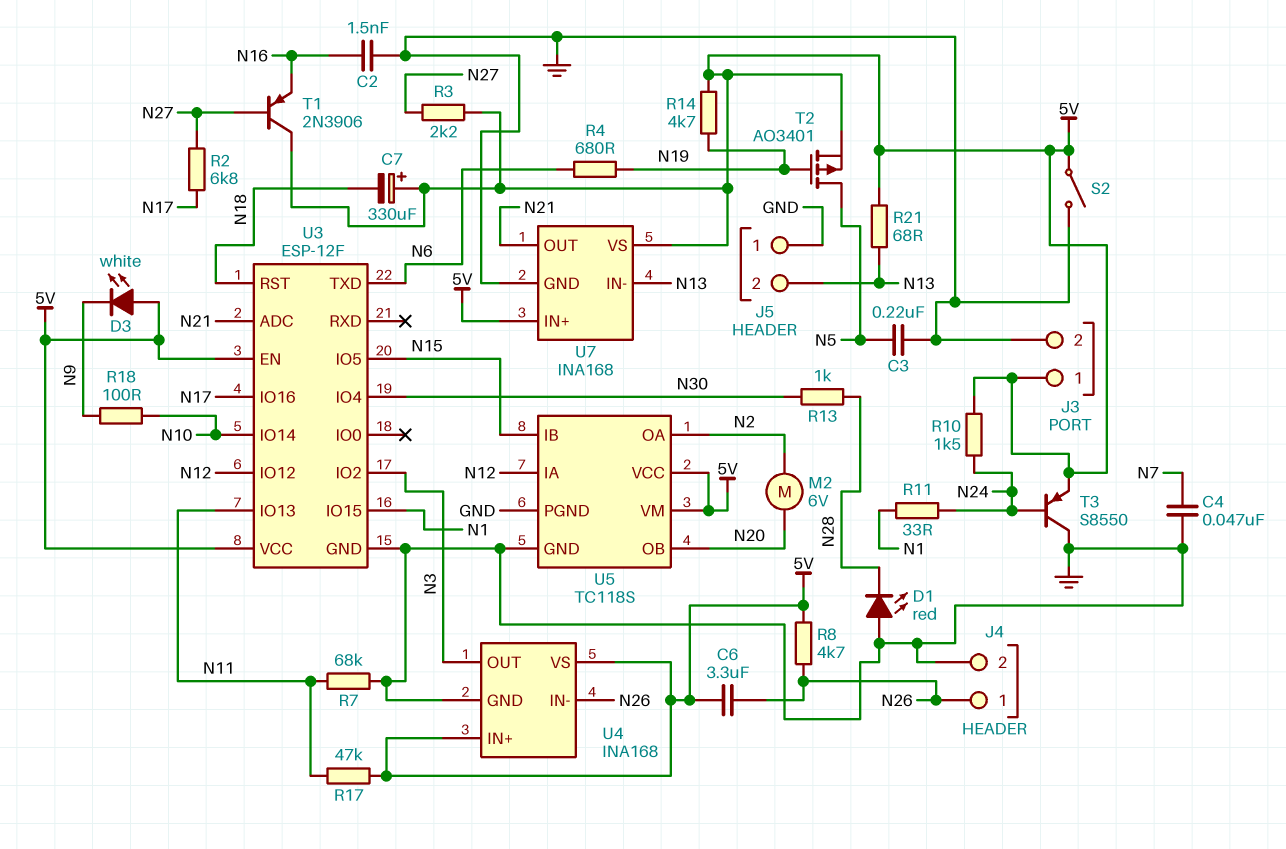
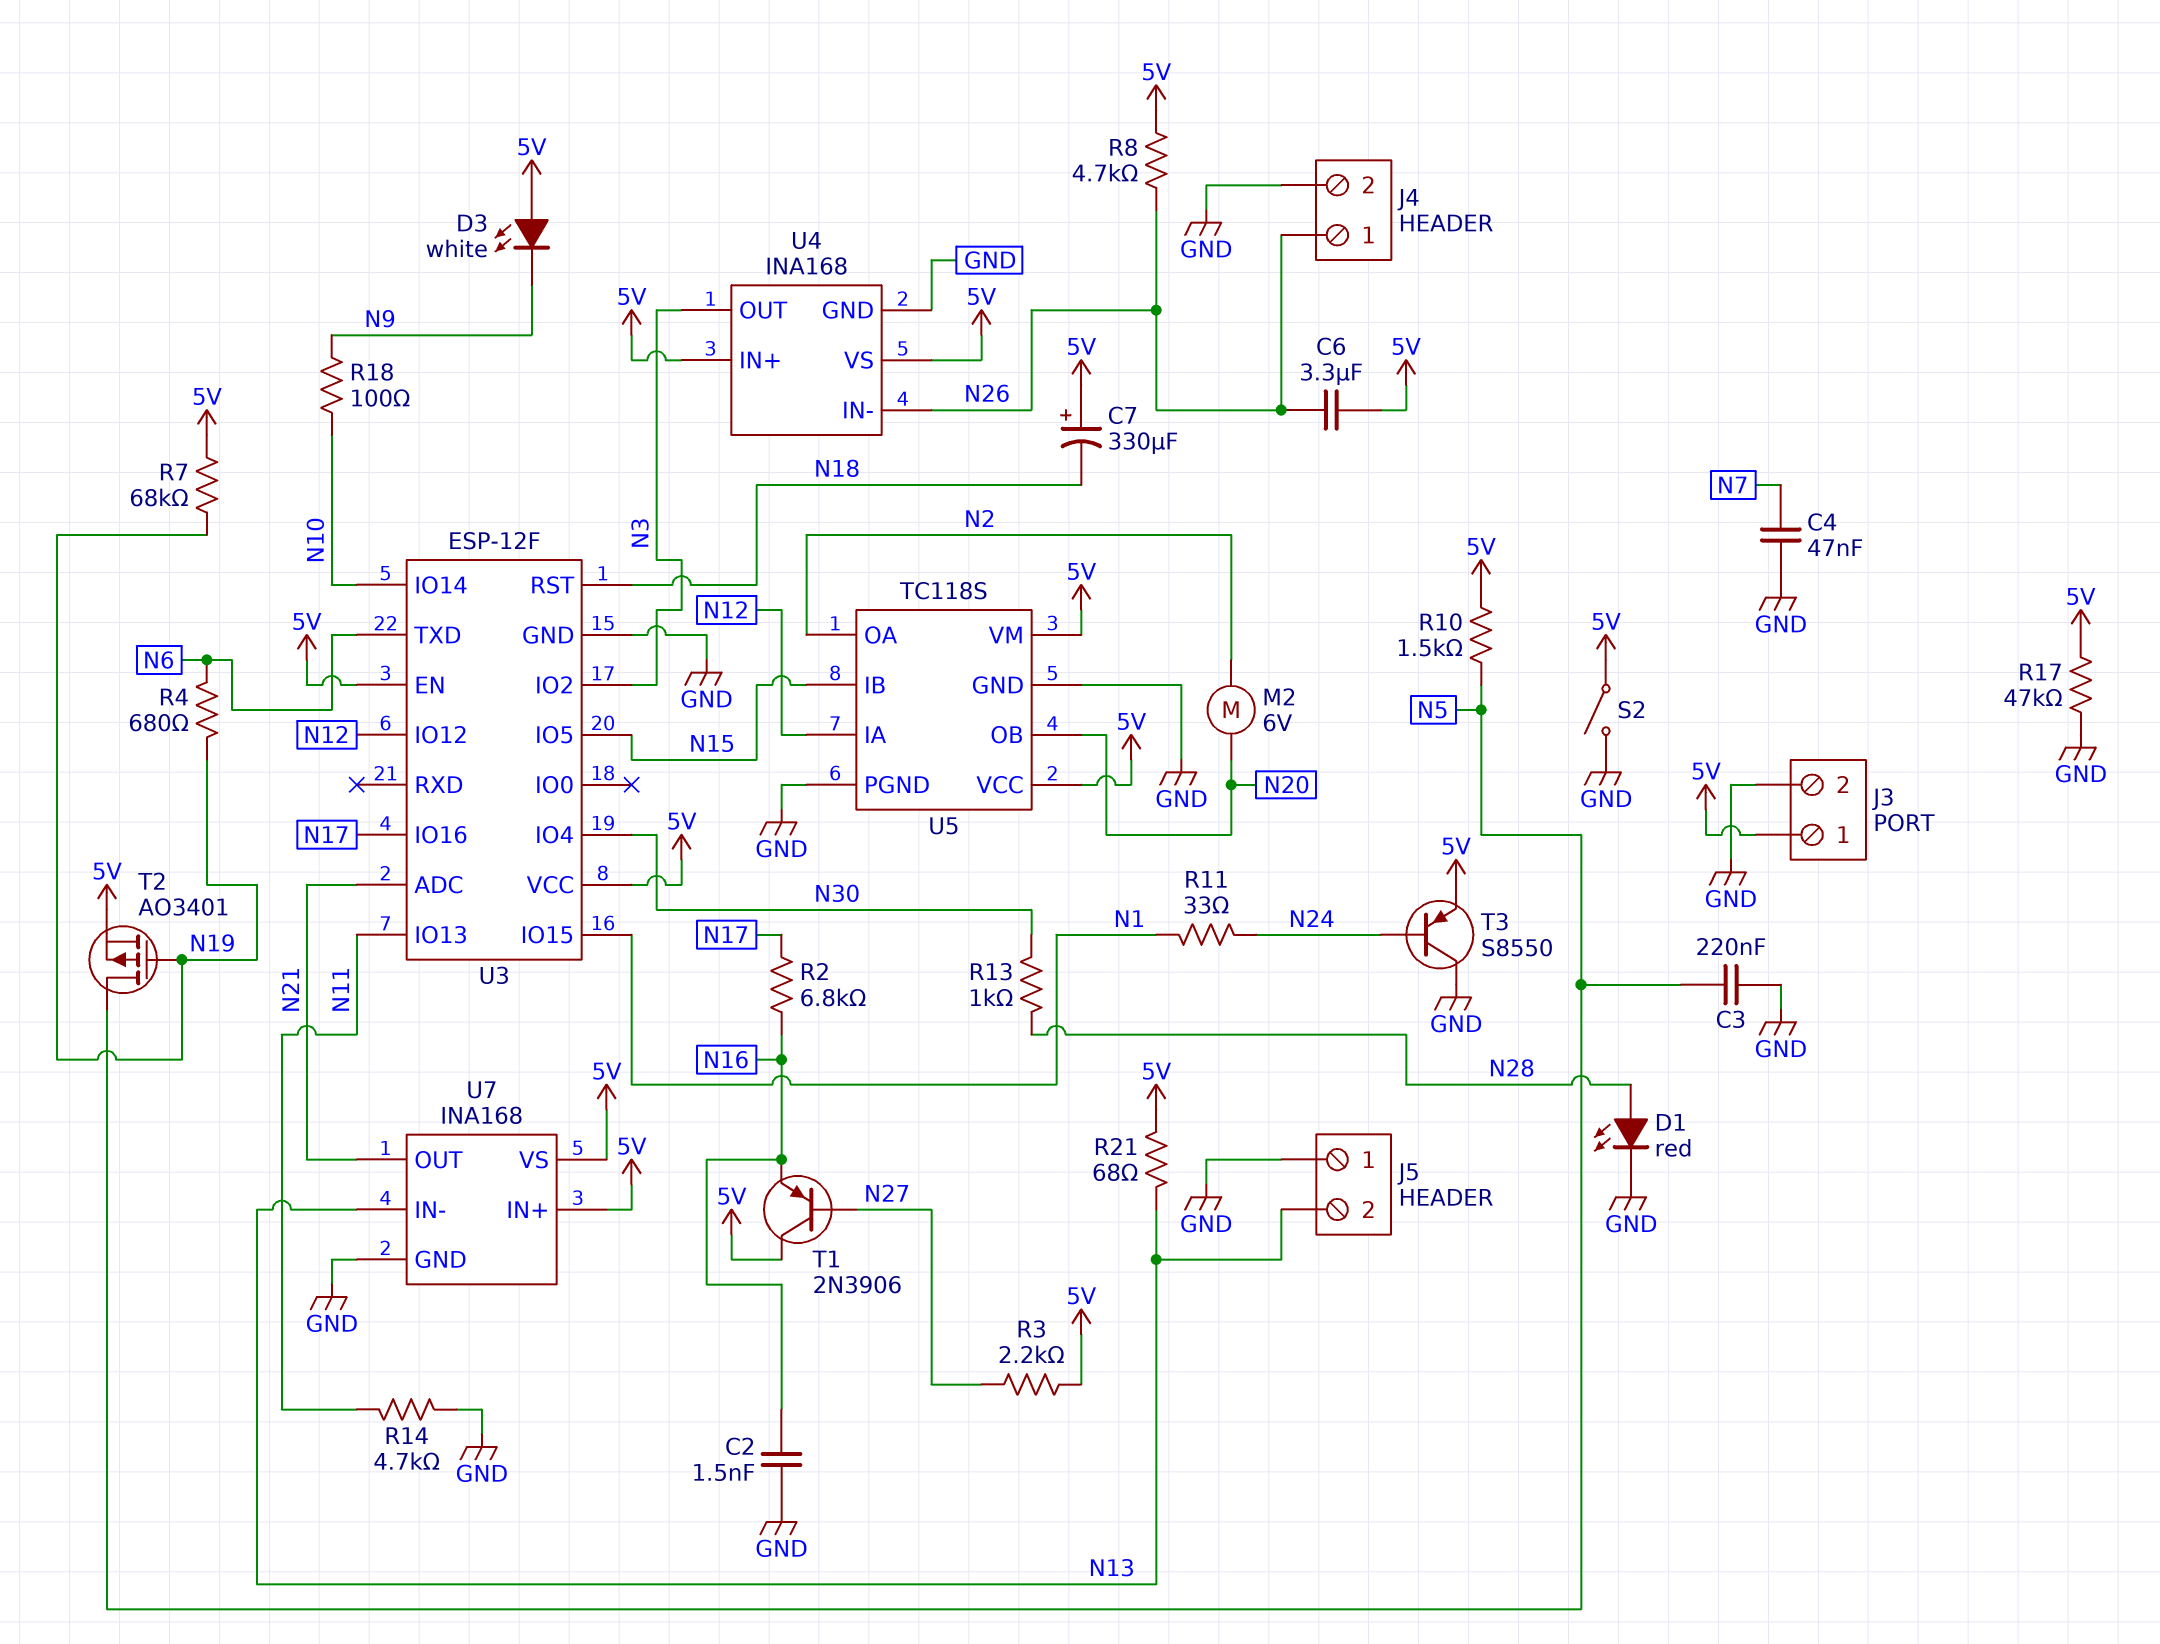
D1: LED red (A GND, K N28) -> LED red (A N28, K GND)
R2: 6.8k (N17, N27) -> 6.8k (N16, N17)
R7: 68k (GND, N11) -> 68k (5V, N19)
R10: 1.5k (5V, N24) -> 1.5k (5V, N5)
R14: 4.7k (5V, N19) -> 4.7k (GND, N11)
R17: 47k (5V, N11) -> 47k (5V, GND)

